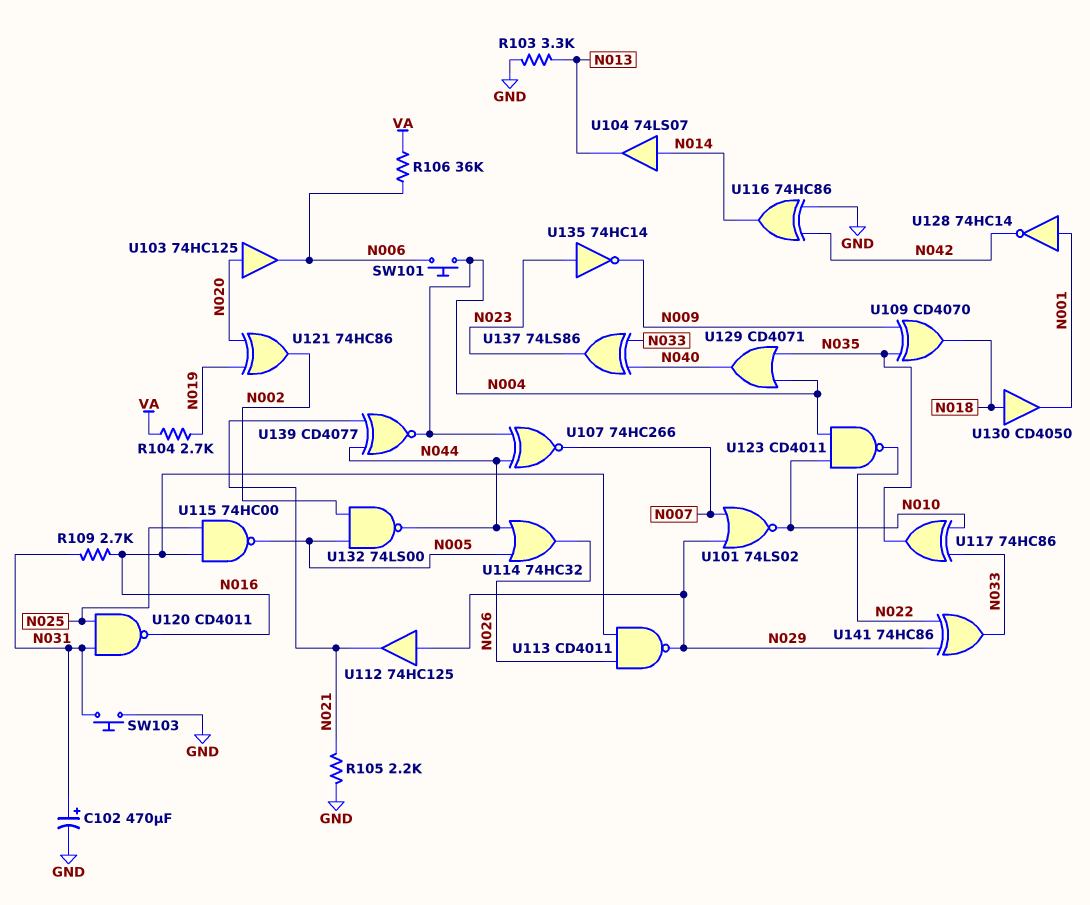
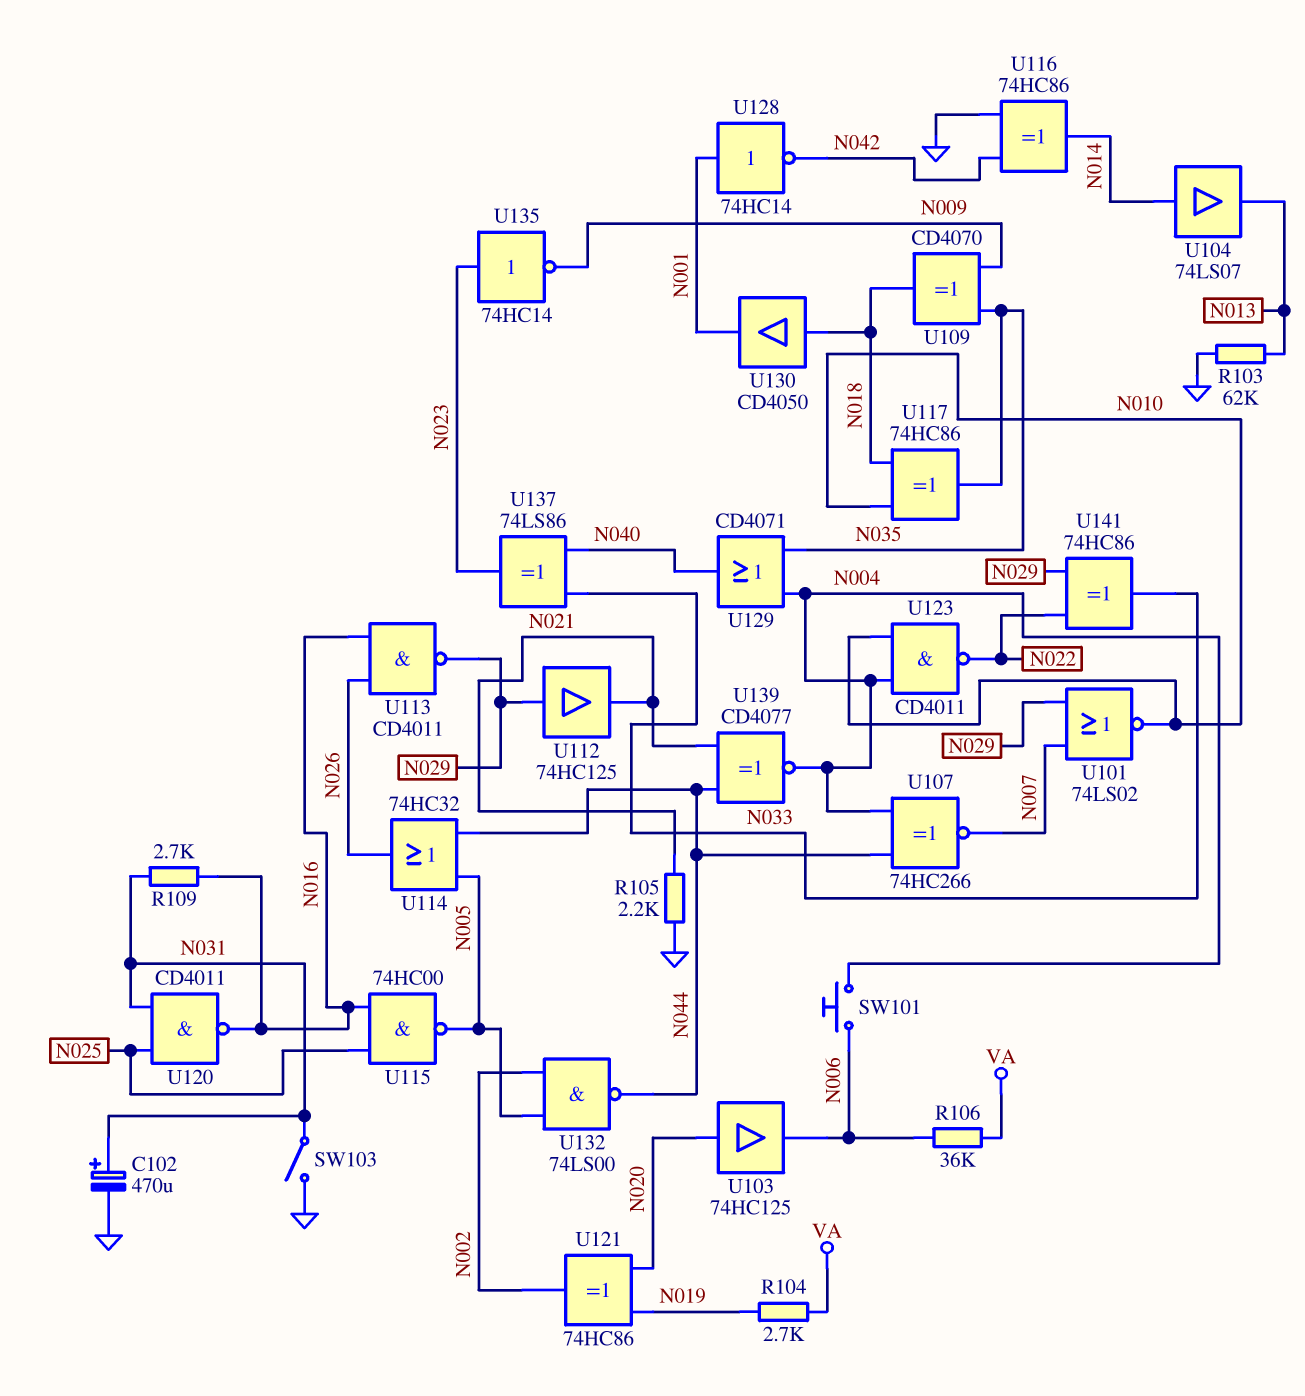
R103: 3.3k (GND, N013) -> 62k (GND, N013)
SW103: button (GND, N031) -> switch (GND, N031)
U117: XOR 74HC86 (in N010, in N033, out N035) -> XOR 74HC86 (in N010, in N018, out N035)

